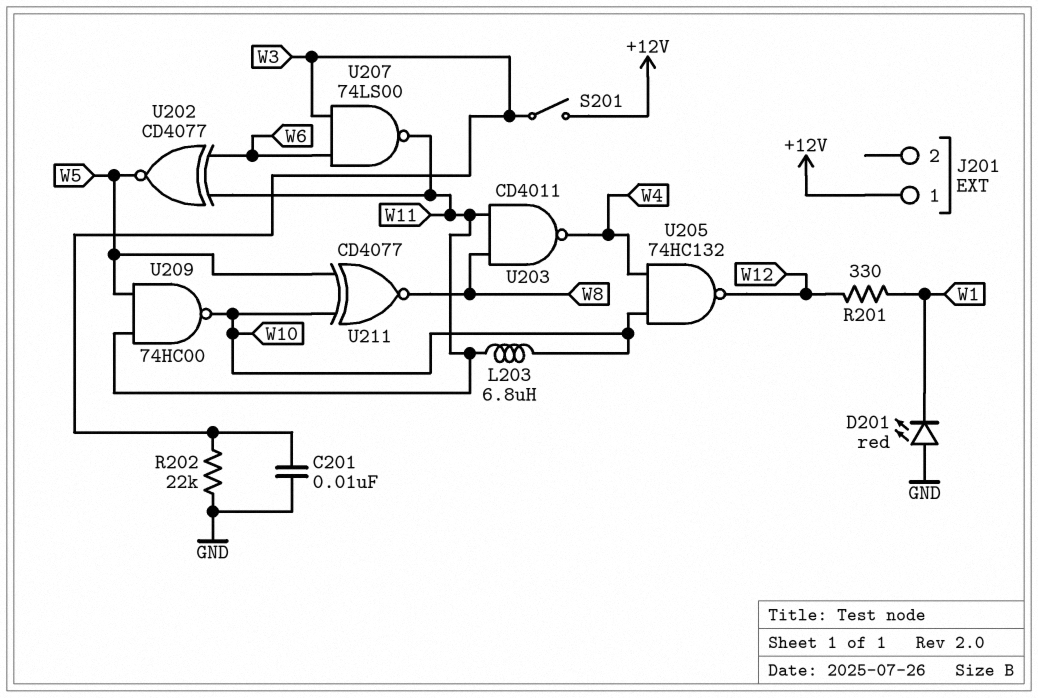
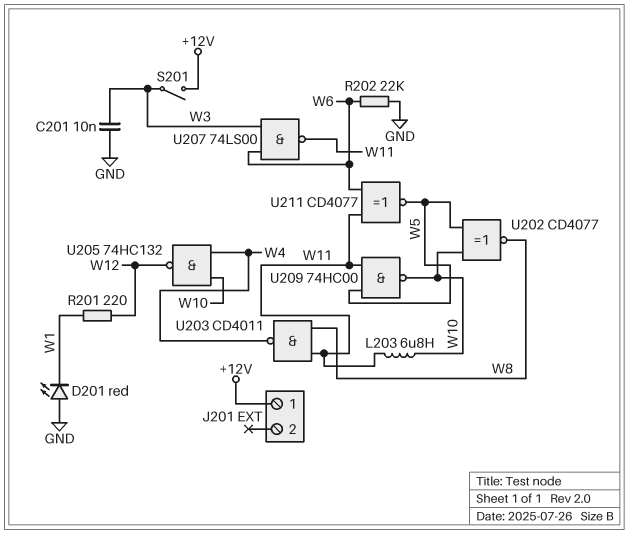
R201: 330 (W1, W12) -> 220 (W1, W12)
R202: 22k (GND, W3) -> 22k (GND, W6)
U202: XNOR CD4077 (in W6, in W11, out W5) -> XNOR CD4077 (in W5, in W10, out W8)
U211: XNOR CD4077 (in W5, in W10, out W8) -> XNOR CD4077 (in W6, in W11, out W5)

